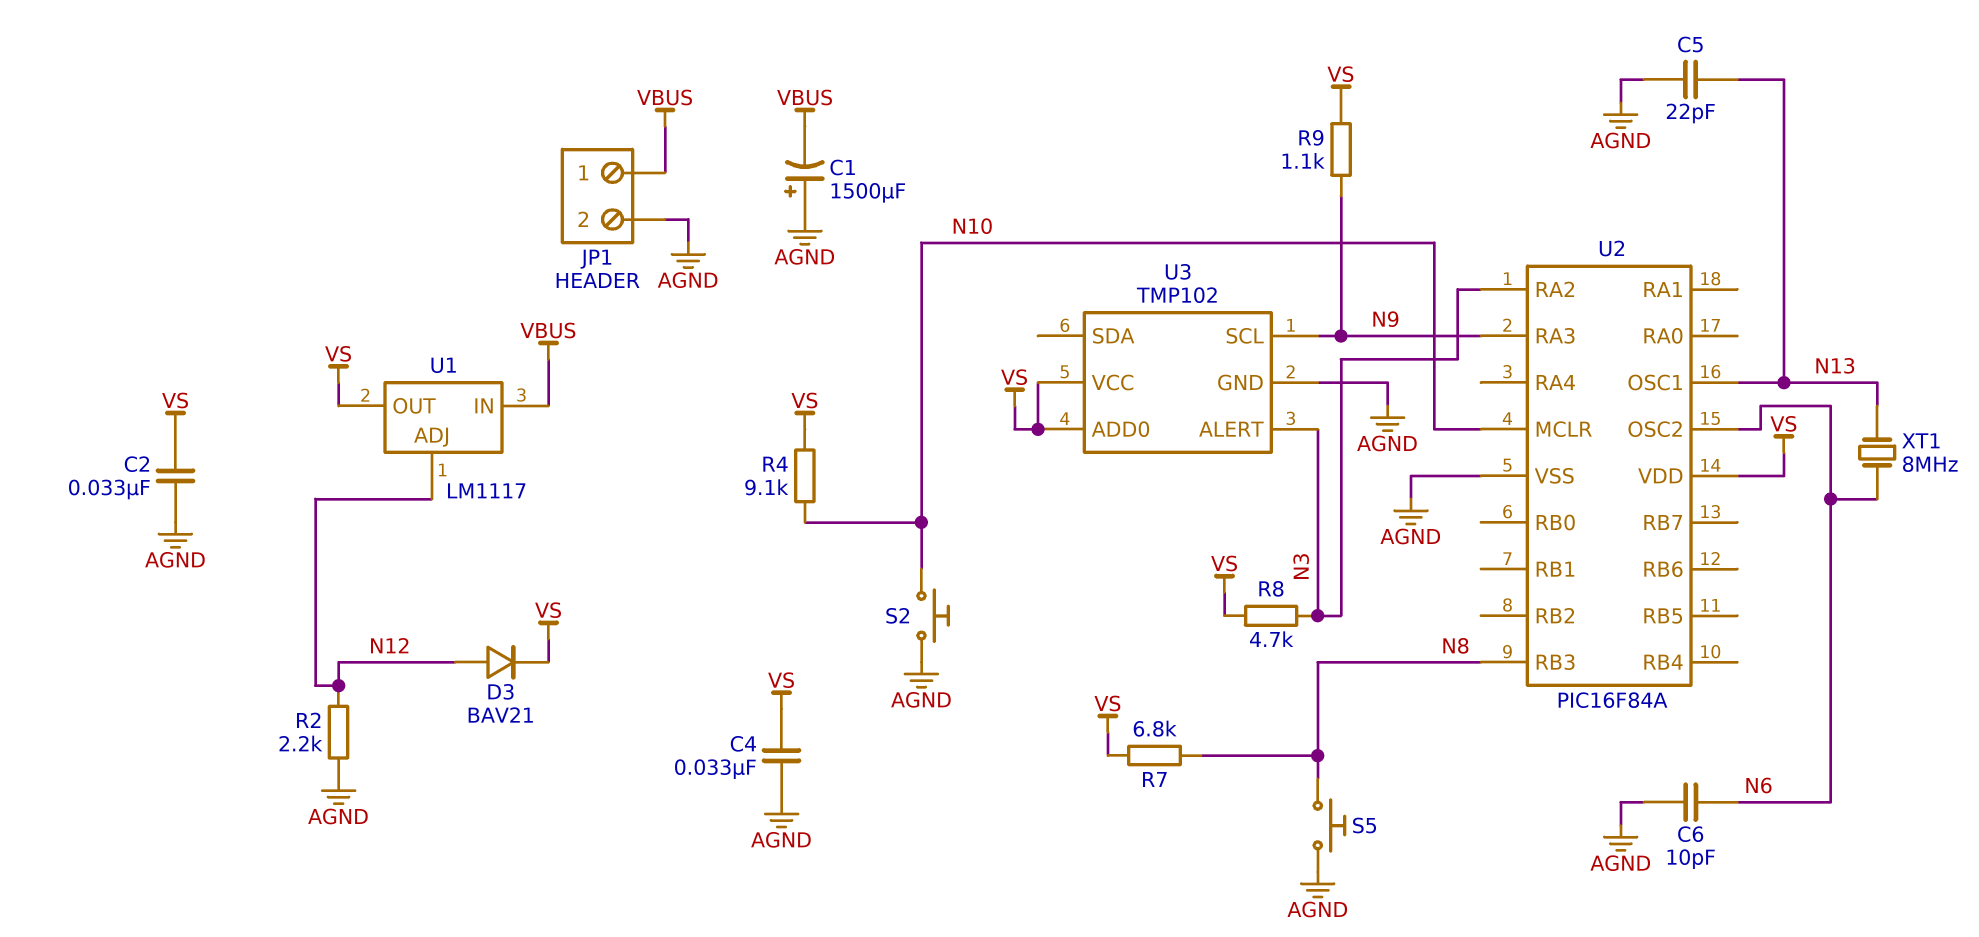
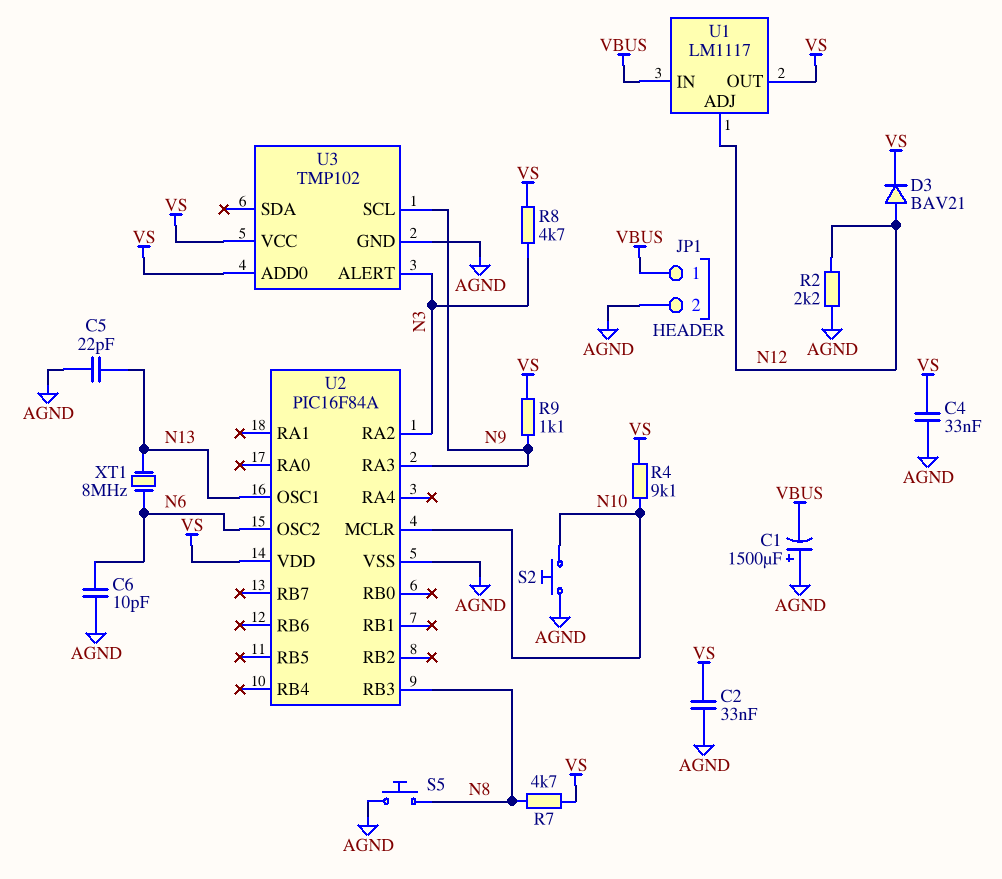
R7: 6.8k (N8, VS) -> 4.7k (N8, VS)

